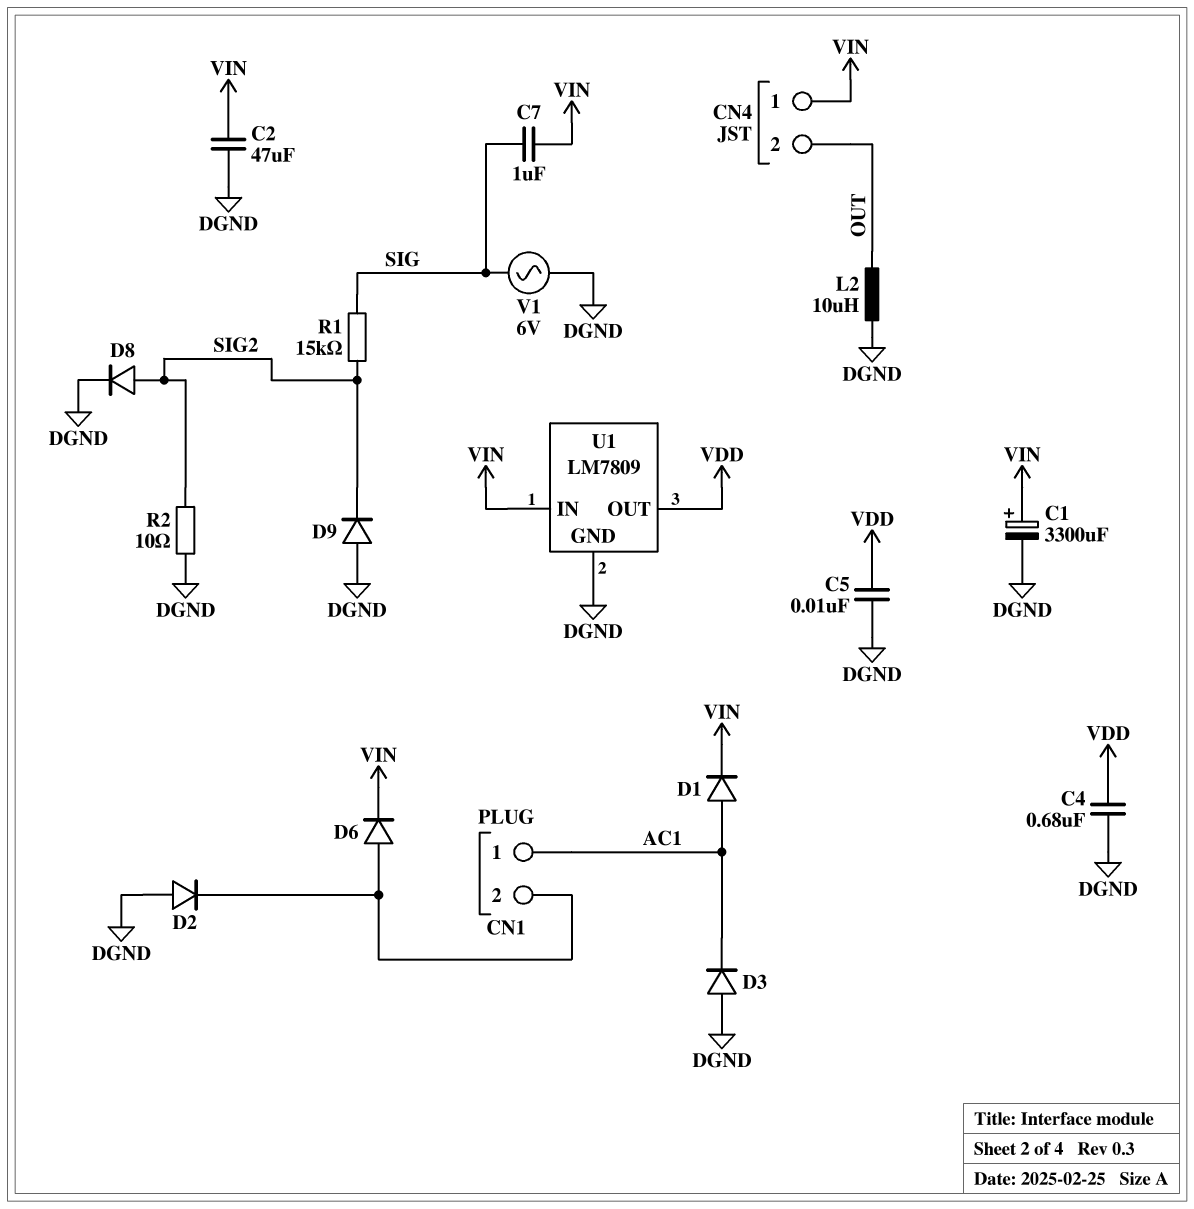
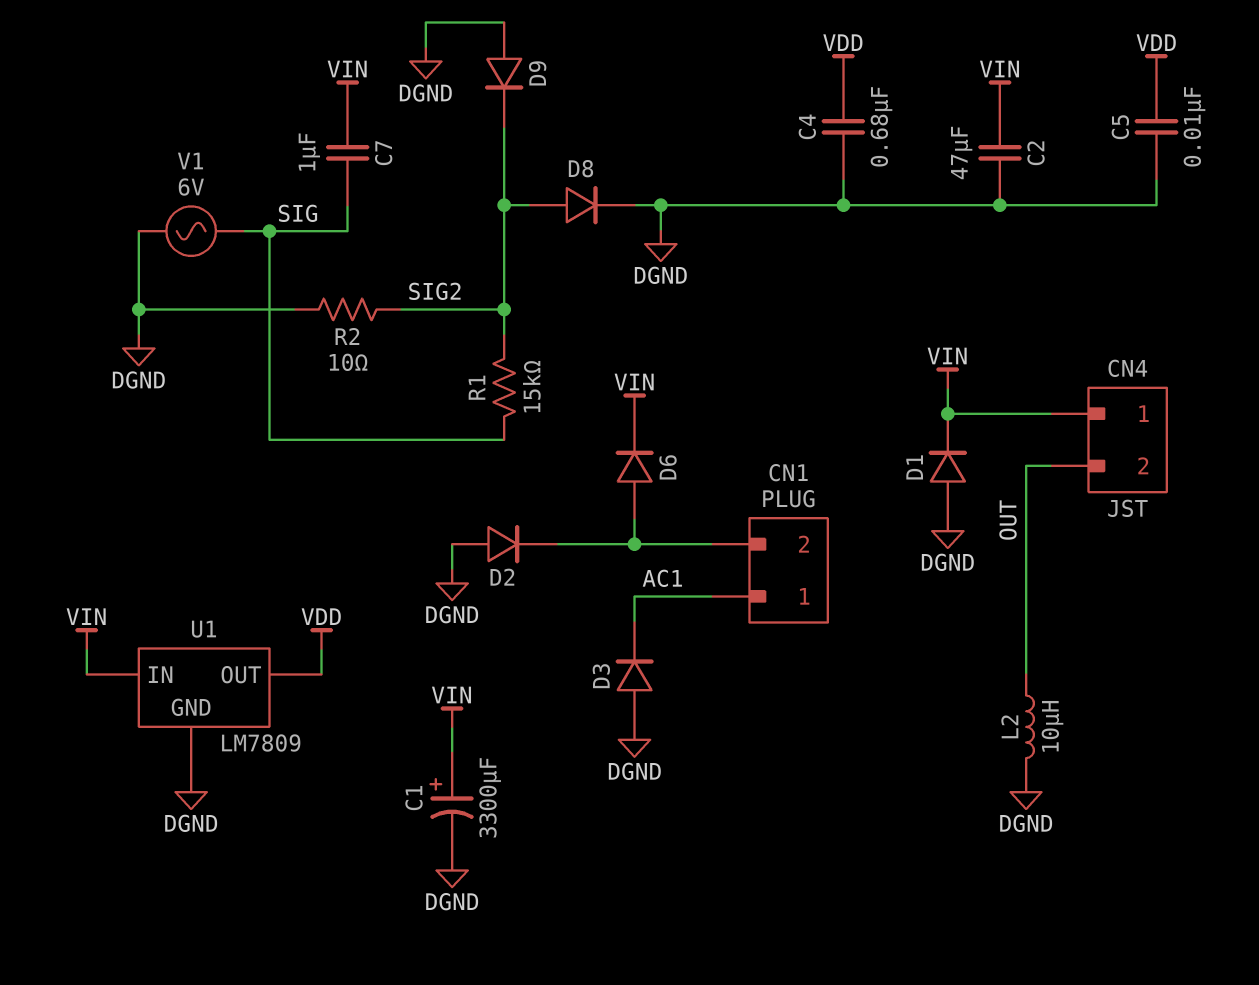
D1: diode (A AC1, K VIN) -> diode (A DGND, K VIN)

